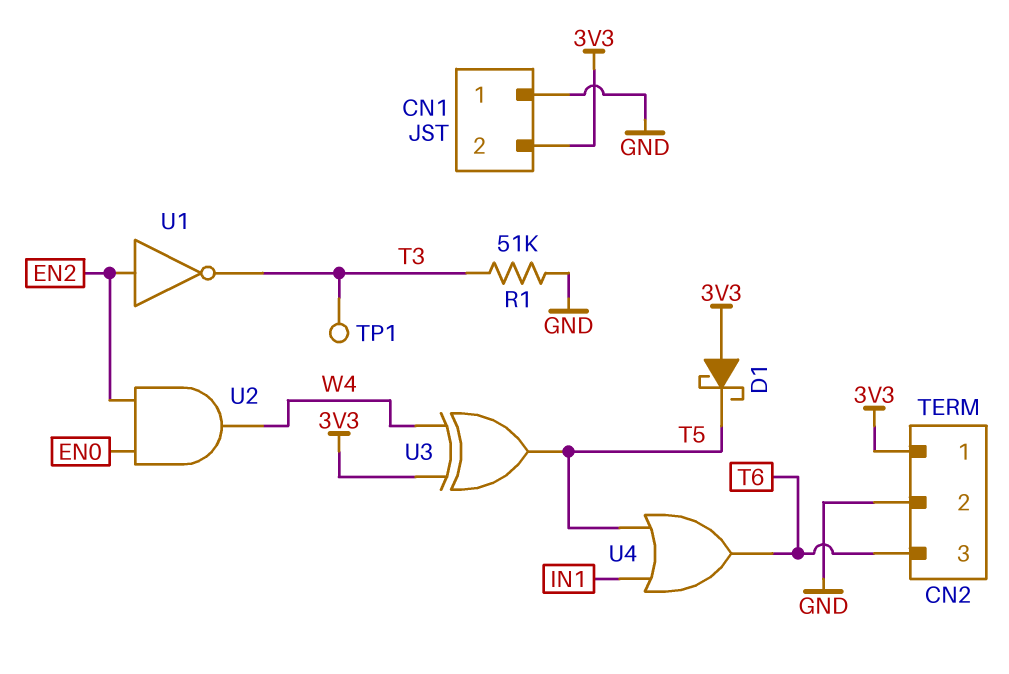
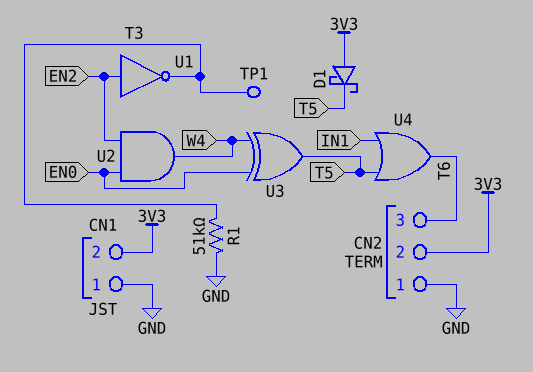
CN2 pin 1: 3V3 -> GND
CN2 pin 2: GND -> 3V3
U3: XOR (in 3V3, in W4, out T5) -> XOR (in EN0, in W4, out T5)

